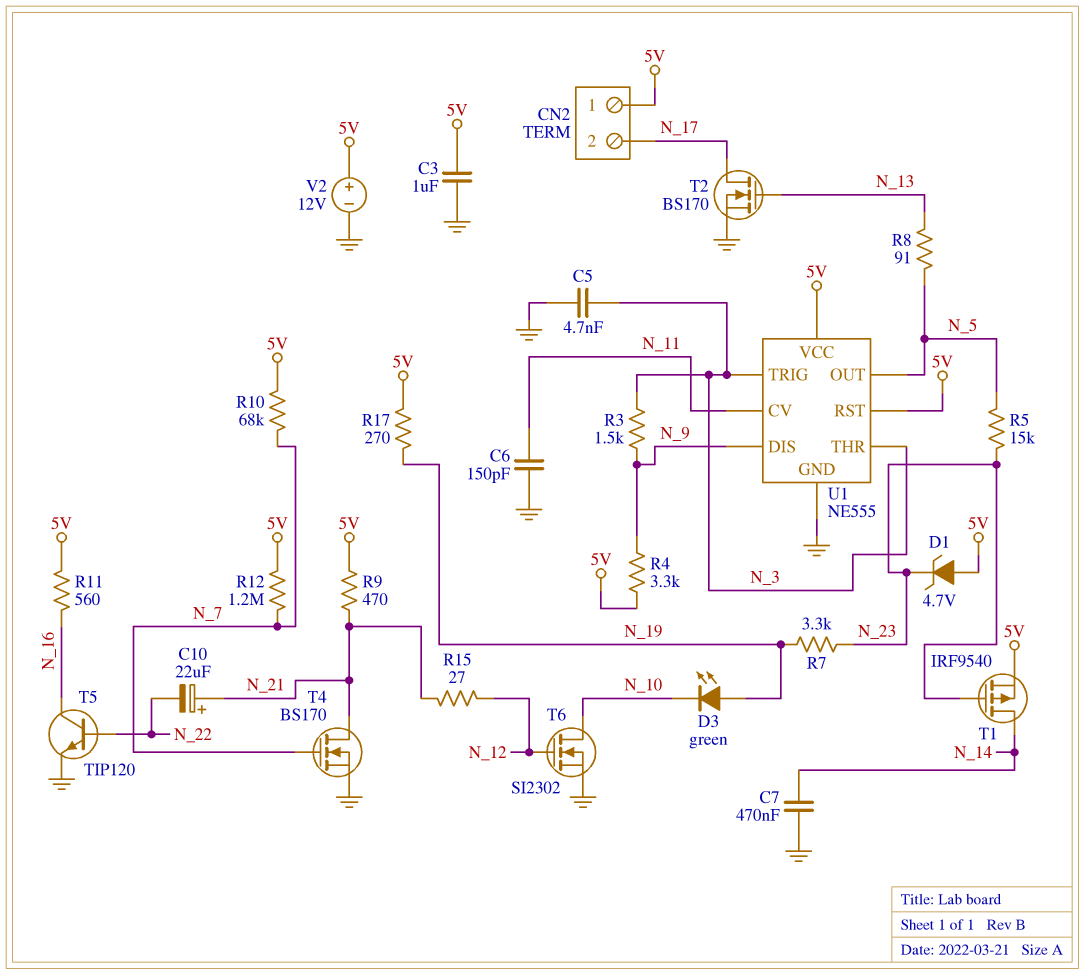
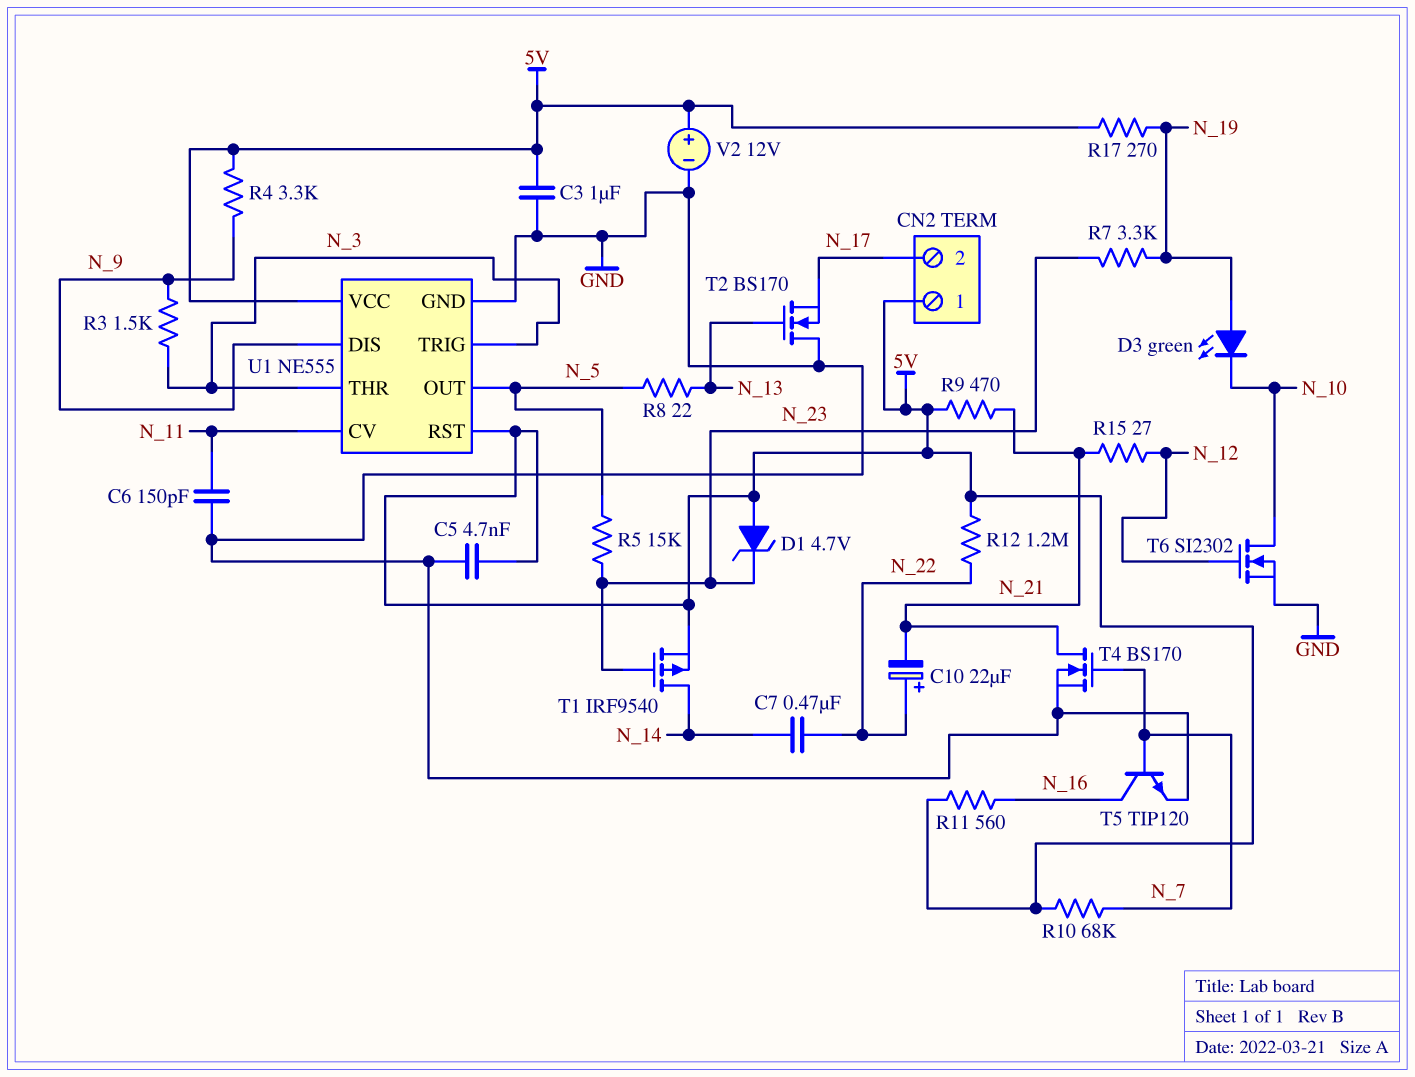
C5: 4.7nF (GND, N_3) -> 4.7nF (5V, GND)
C7: 470nF (GND, N_14) -> 470nF (N_14, N_22)
C10: 22uF (plus N_21, minus N_22) -> 22uF (plus N_22, minus N_21)
R8: 91 (N_5, N_13) -> 22 (N_5, N_13)
R12: 1.2M (5V, N_7) -> 1.2M (5V, N_22)
T2: NMOS BS170 (G N_13, D N_17, S GND) -> NMOS BS170 (G N_13, D GND, S N_17)
T5: NPN TIP120 (B N_22, C N_16, E GND) -> NPN TIP120 (B N_7, C N_16, E GND)

